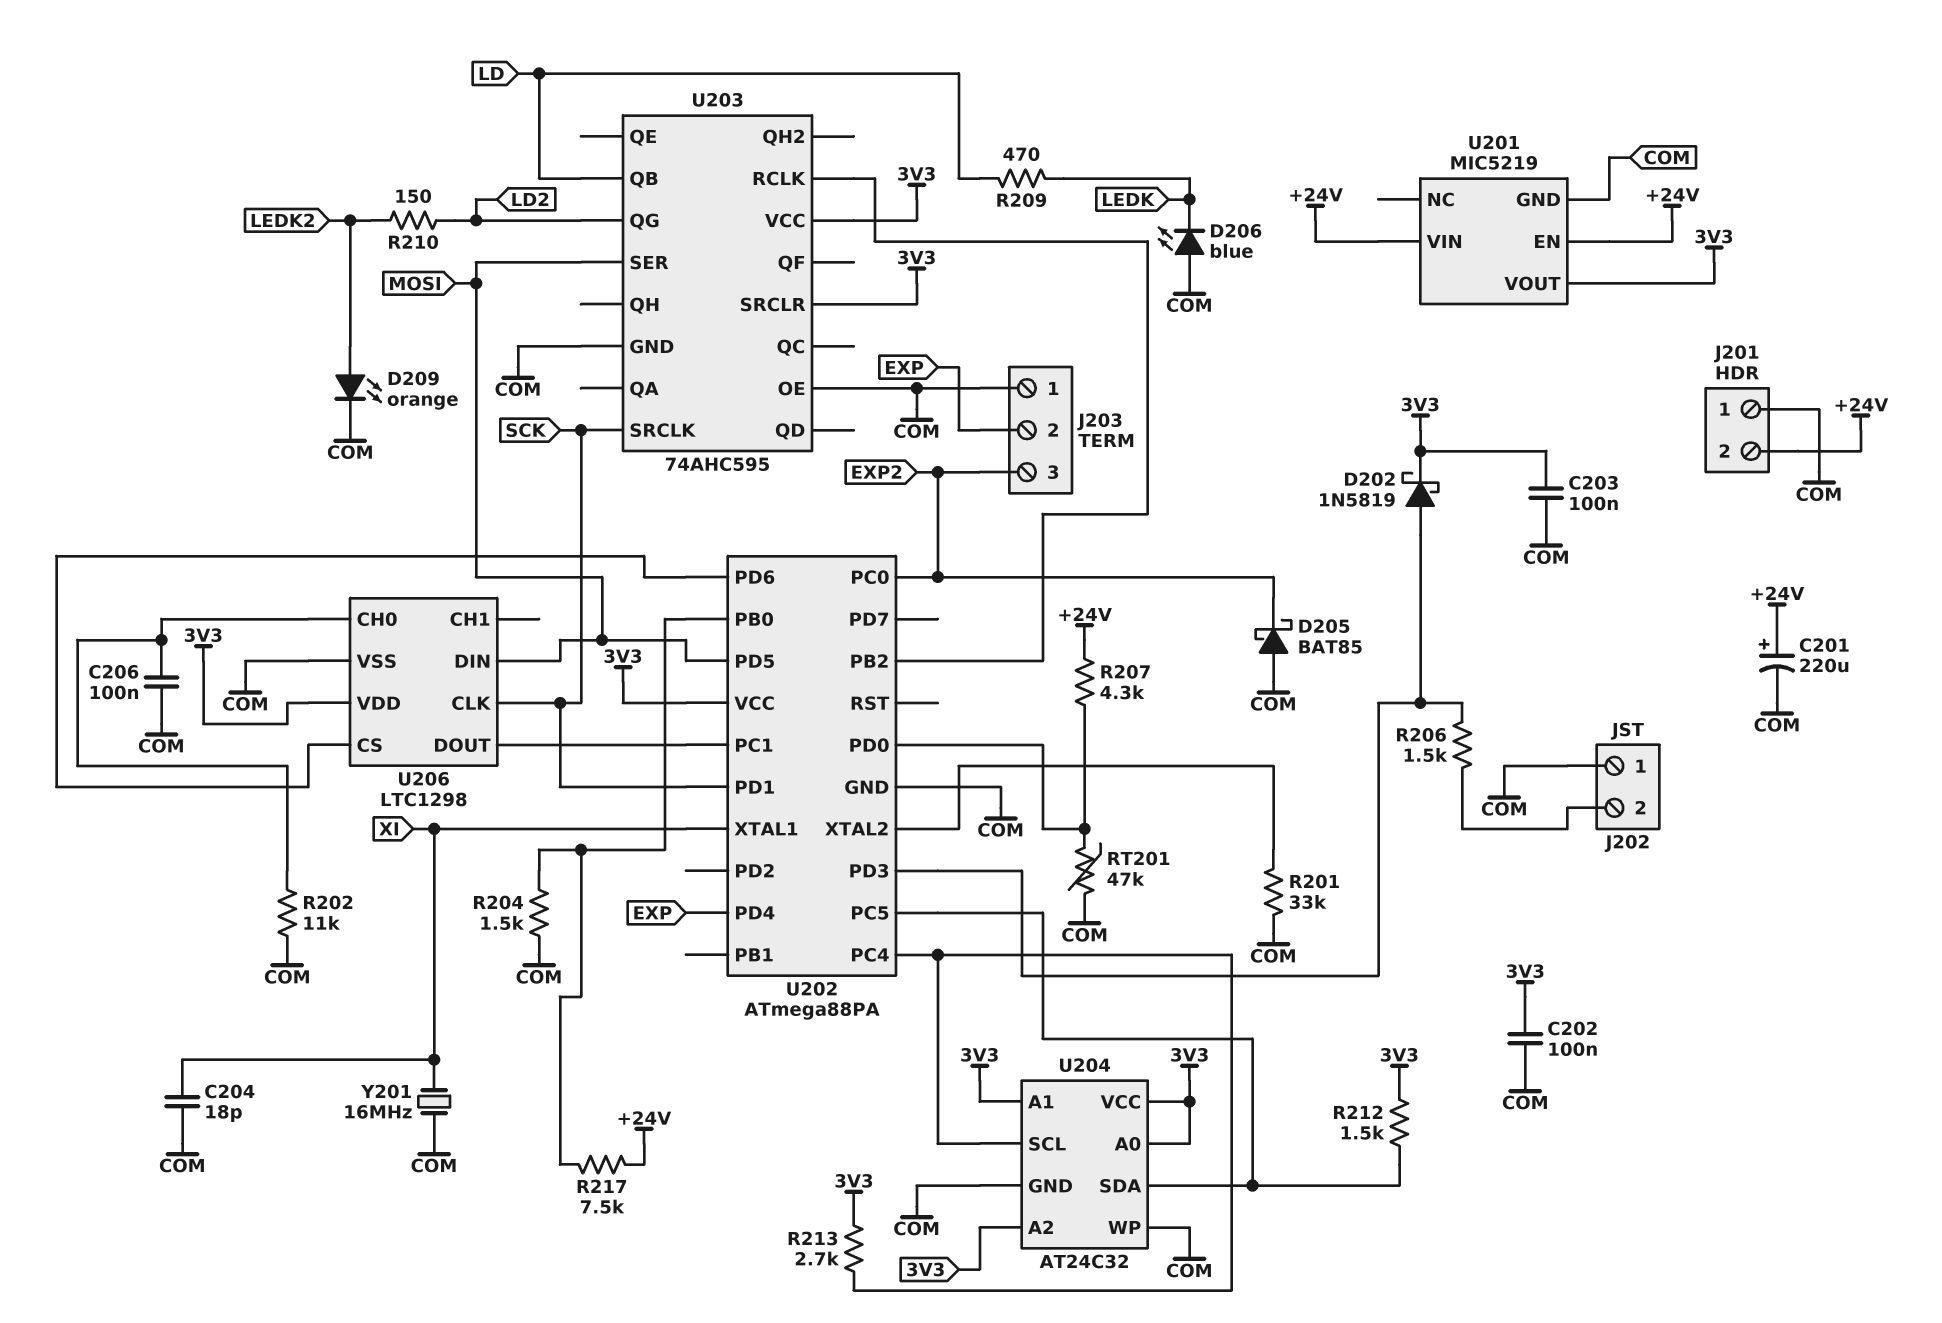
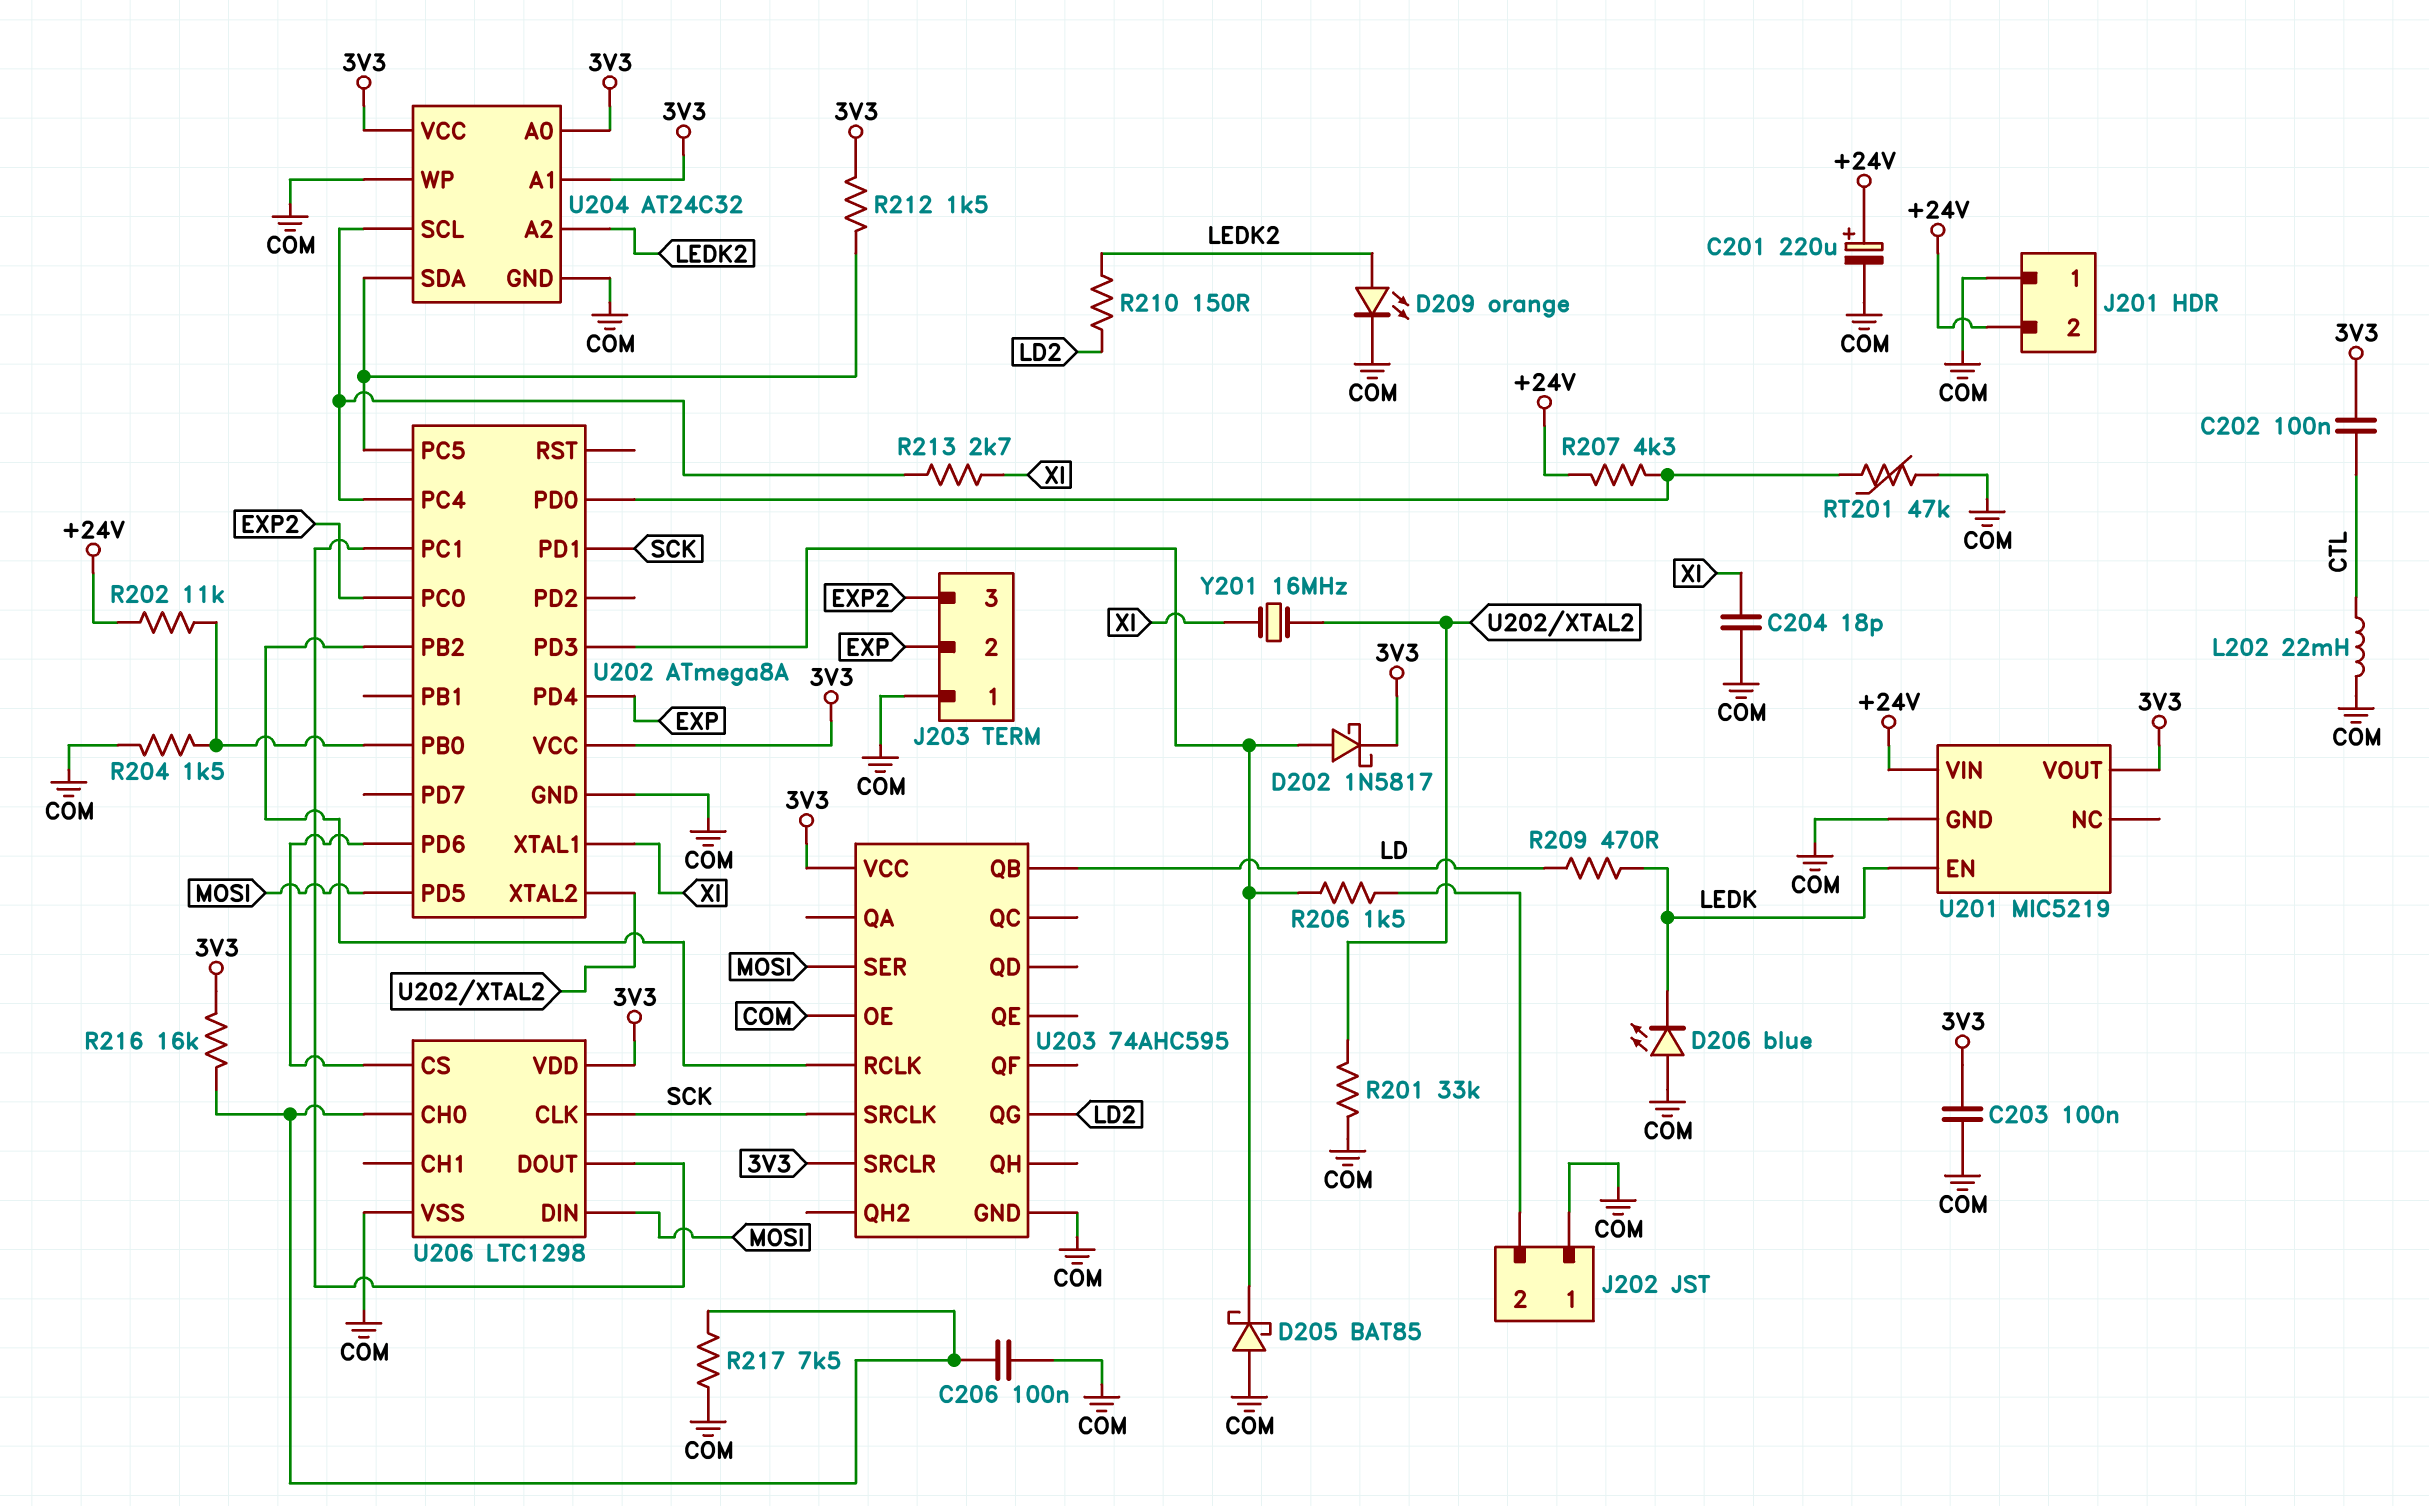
C202: 100nF (3V3, COM) -> 100nF (3V3, CTL)
D202: schottky 1N5819 (A U202/PD3, K 3V3) -> schottky 1N5817 (A U202/PD3, K 3V3)
D205: schottky BAT85 (A COM, K EXP2) -> schottky BAT85 (A COM, K U202/PD3)
L202: none -> 22mH (COM, CTL)
R202: 11k (COM, U206/CH0) -> 11k (+24V, U202/PB0)
R213: 2.7k (3V3, U202/PC4) -> 2.7k (U202/PC4, XI)
R216: none -> 16k (3V3, U206/CH0)
R217: 7.5k (+24V, U202/PB0) -> 7.5k (COM, U206/CH0)
U201 pin EN: +24V -> LEDK
U202: ATmega88PA -> ATmega8A
U204 pin A2: 3V3 -> LEDK2
Y201: 16MHz (COM, XI) -> 16MHz (U202/XTAL2, XI)

